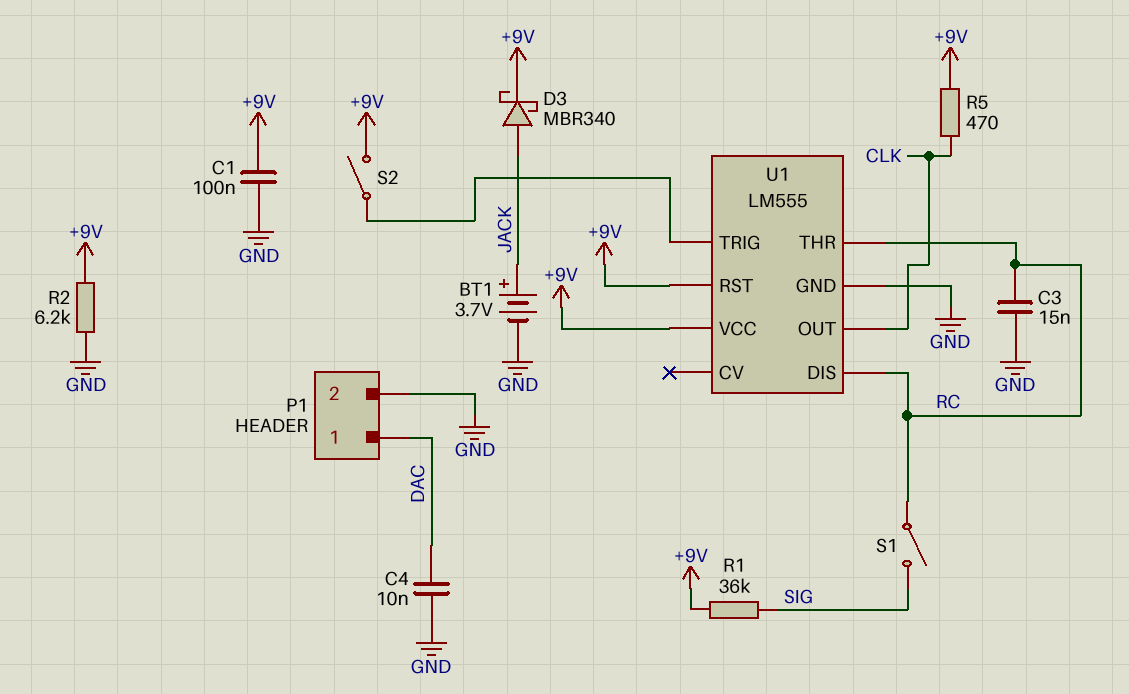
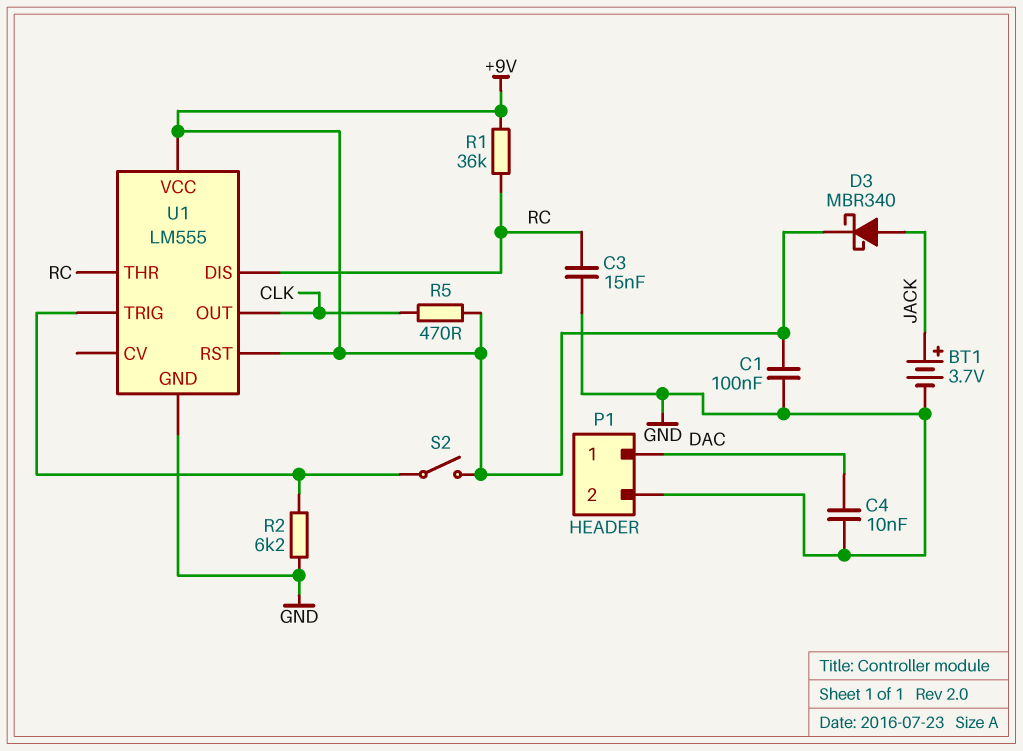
R1: 36k (+9V, SIG) -> 36k (+9V, RC)
R2: 6.2k (+9V, GND) -> 6.2k (GND, U1/TRIG)
S1: switch (RC, SIG) -> none

